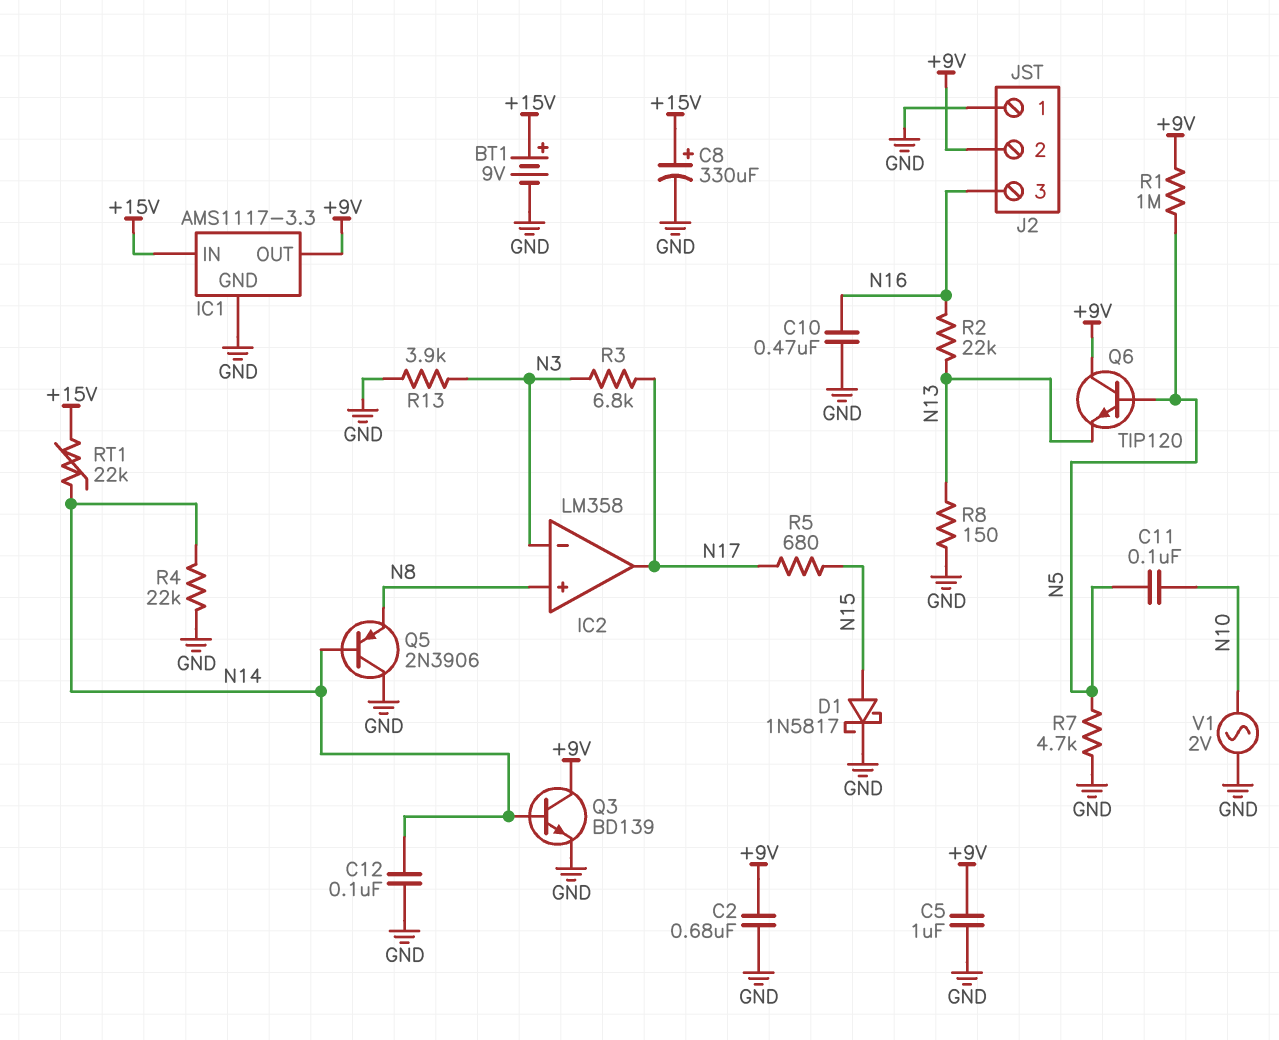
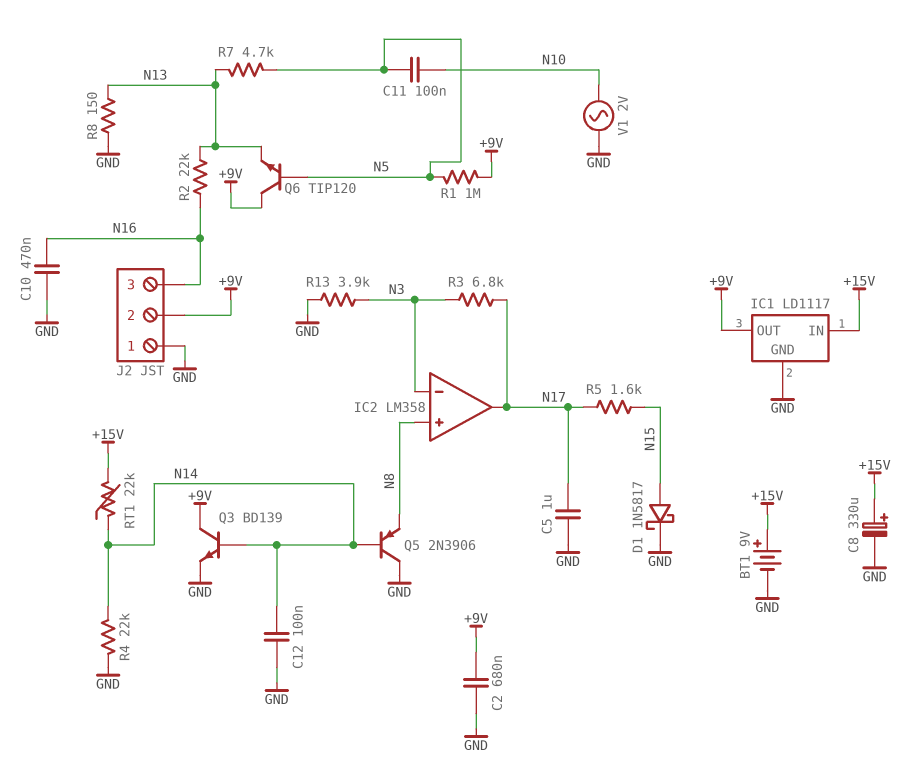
C5: 1uF (+9V, GND) -> 1uF (GND, N17)
IC1: AMS1117-3.3 -> LD1117
R5: 680 (N15, N17) -> 1.6k (N15, N17)
R7: 4.7k (GND, N5) -> 4.7k (N5, N13)

